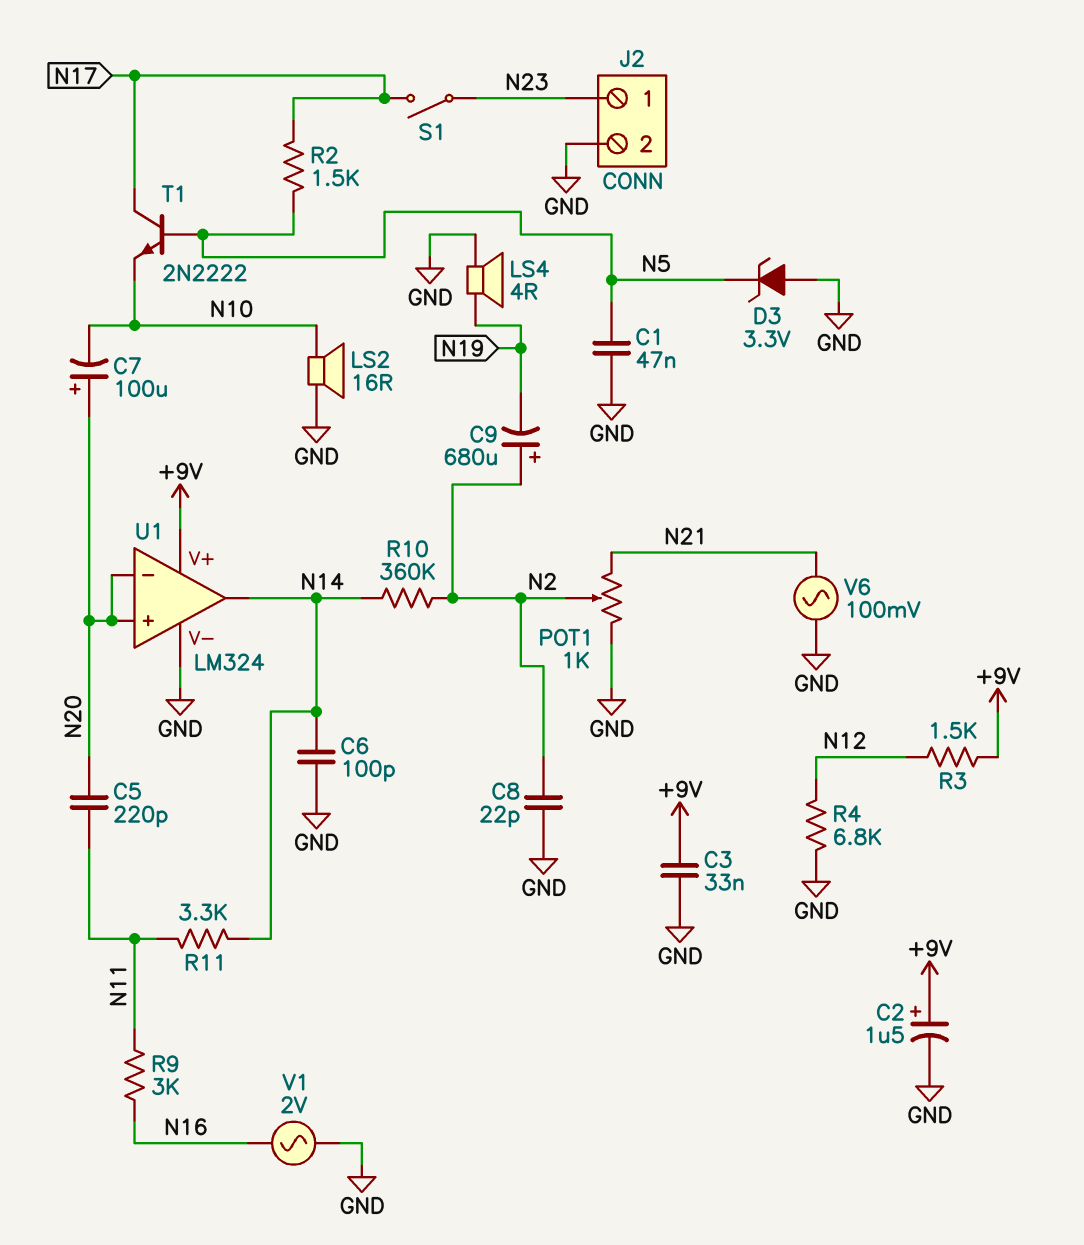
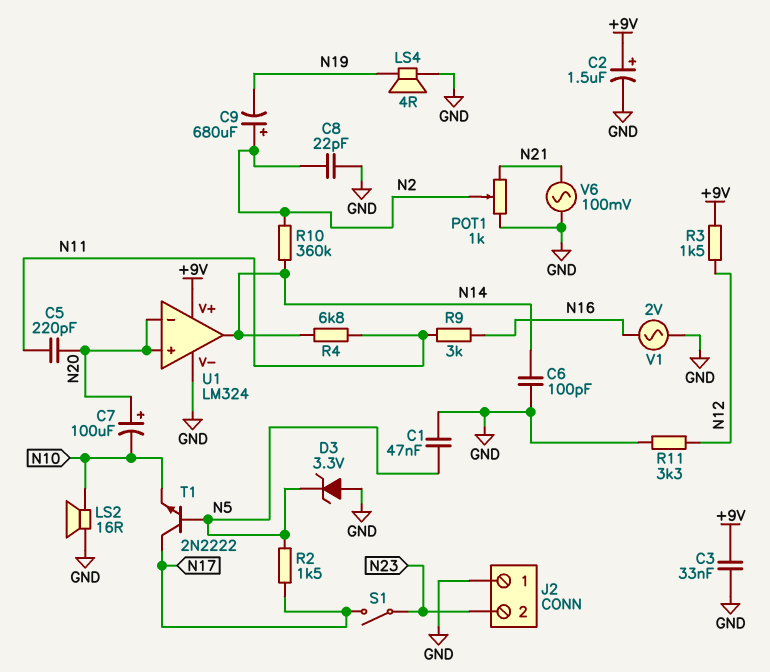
J2 pin 1: N23 -> GND
J2 pin 2: GND -> N23
R4: 6.8k (GND, N12) -> 6.8k (N11, N14)
R11: 3.3k (N11, N14) -> 3.3k (GND, N12)

